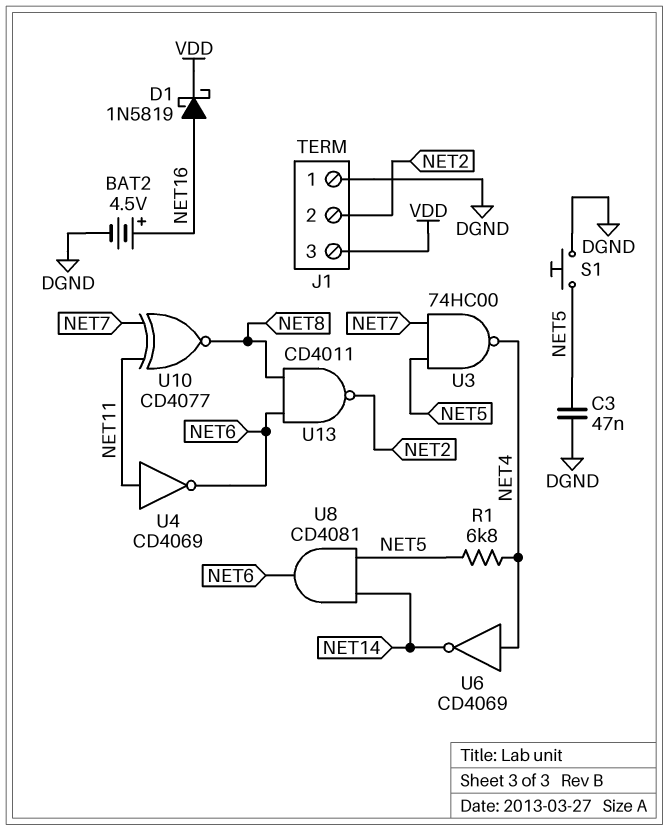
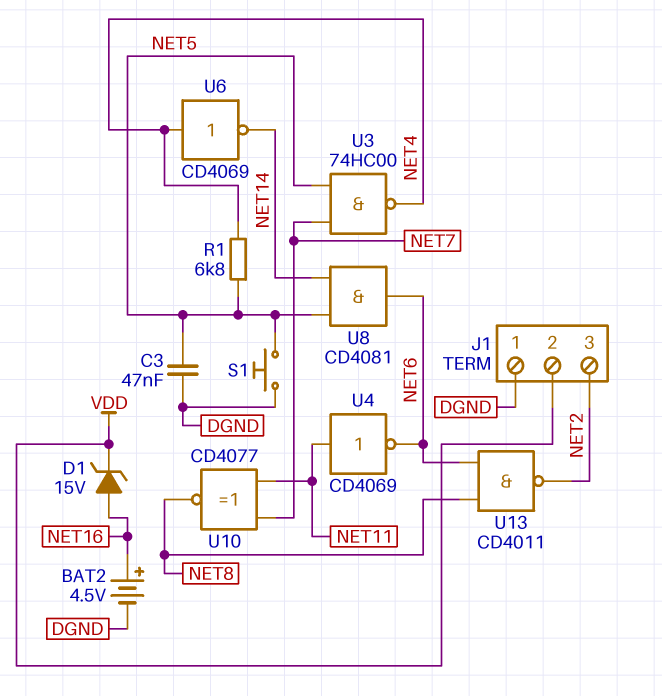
D1: schottky 1N5819 (A NET16, K VDD) -> zener 15V (A NET16, K VDD)
J1 pin 2: NET2 -> VDD
J1 pin 3: VDD -> NET2

